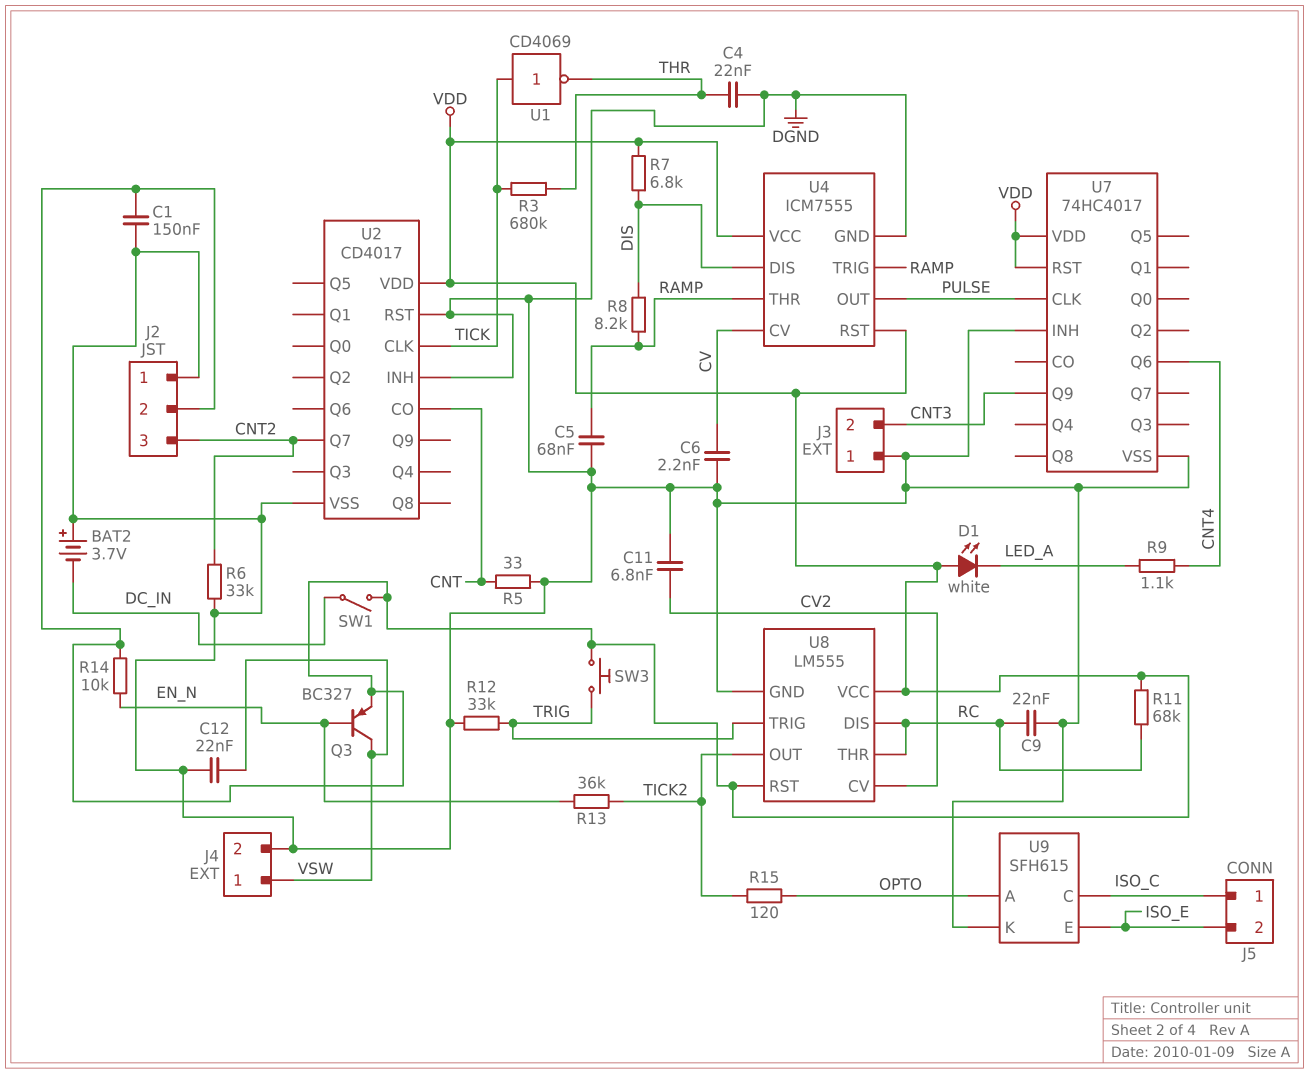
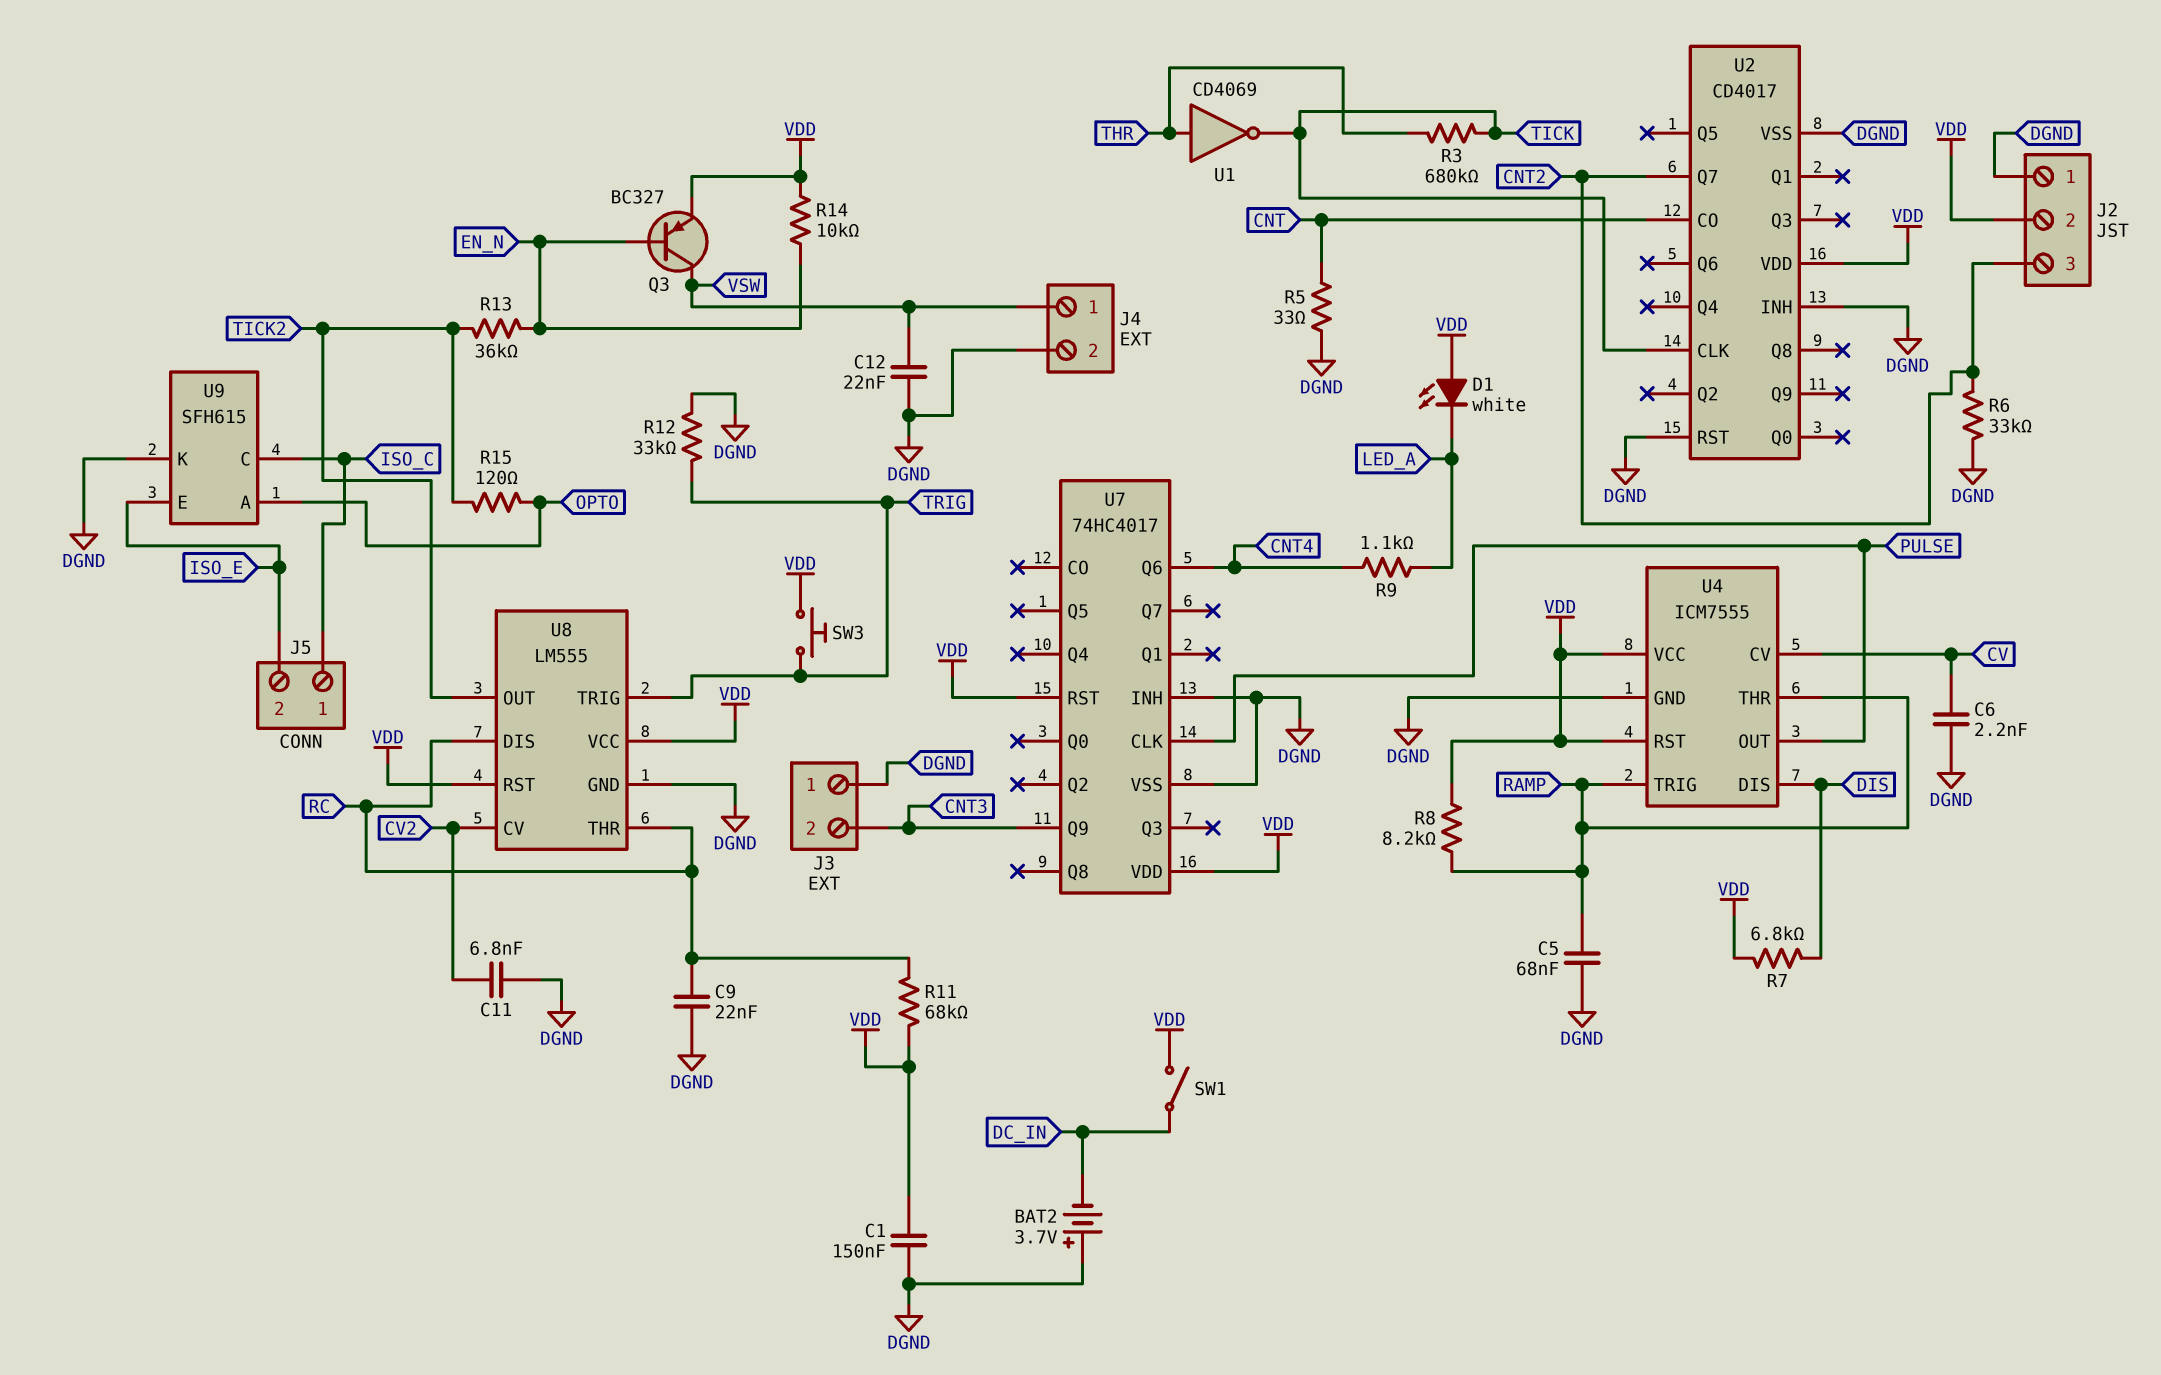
C4: 22nF (DGND, THR) -> none
R8: 8.2k (DIS, RAMP) -> 8.2k (RAMP, VDD)
U1: NOT CD4069 (in TICK, out THR) -> NOT CD4069 (in THR, out TICK)

